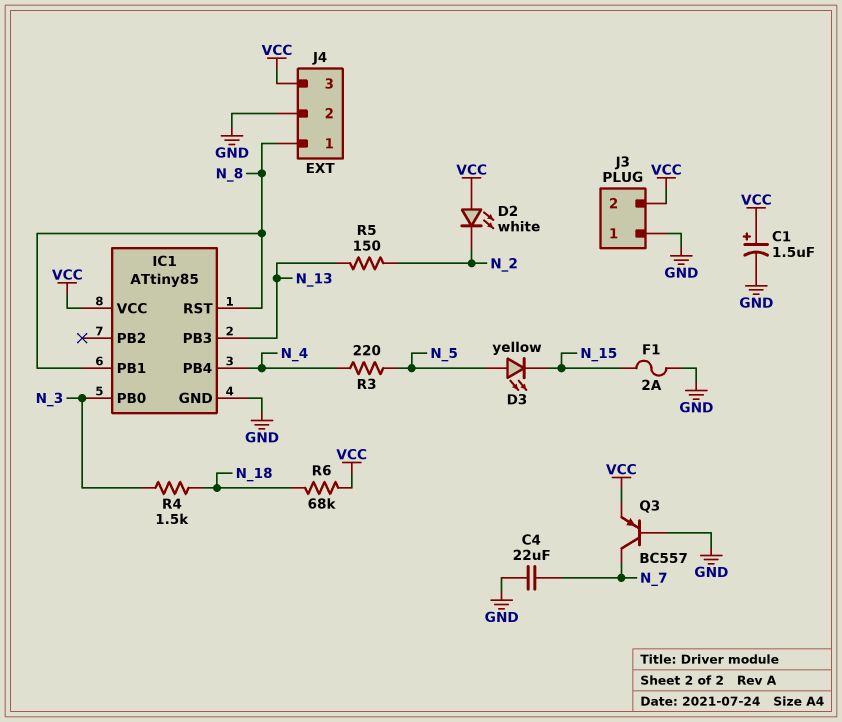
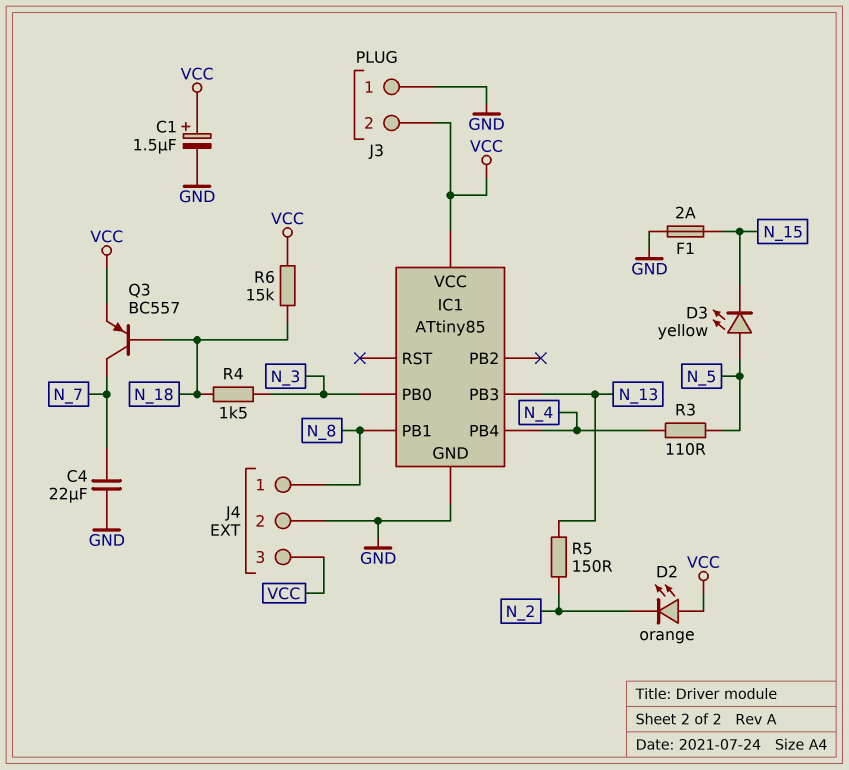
D2: LED white (A VCC, K N_2) -> LED orange (A VCC, K N_2)
IC1 pin RST: N_8 -> none
Q3: PNP BC557 (B GND, C N_7, E VCC) -> PNP BC557 (B N_18, C N_7, E VCC)
R3: 220 (N_4, N_5) -> 110 (N_4, N_5)
R6: 68k (N_18, VCC) -> 15k (N_18, VCC)

